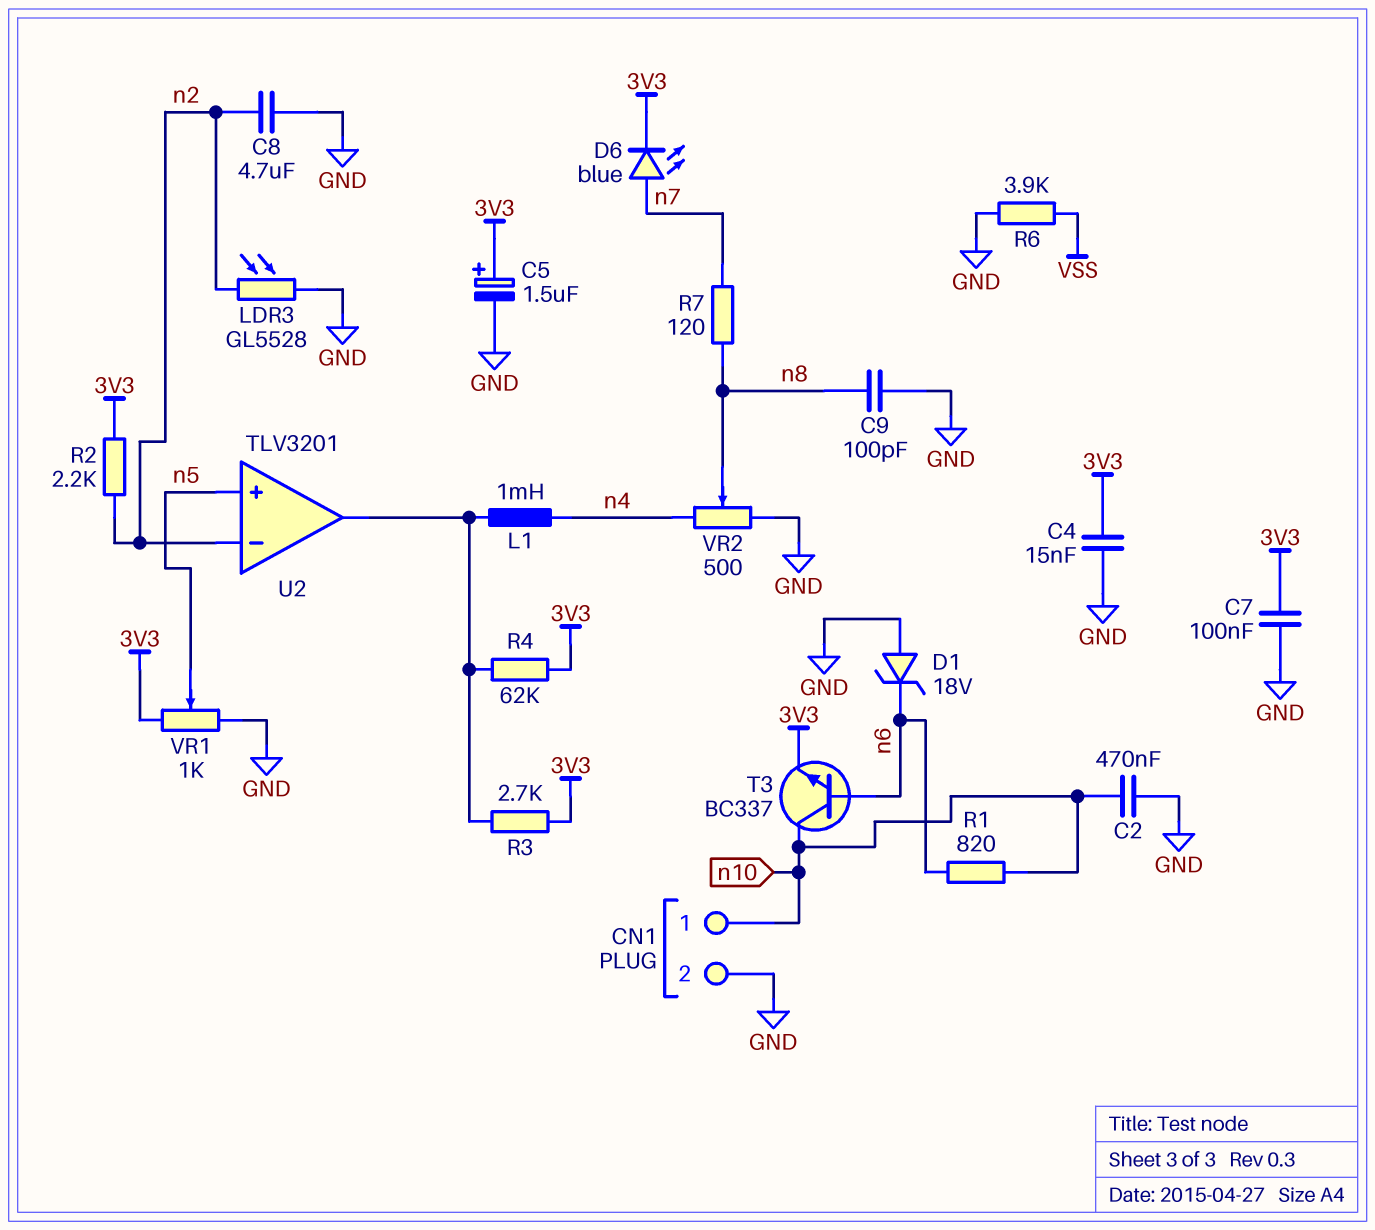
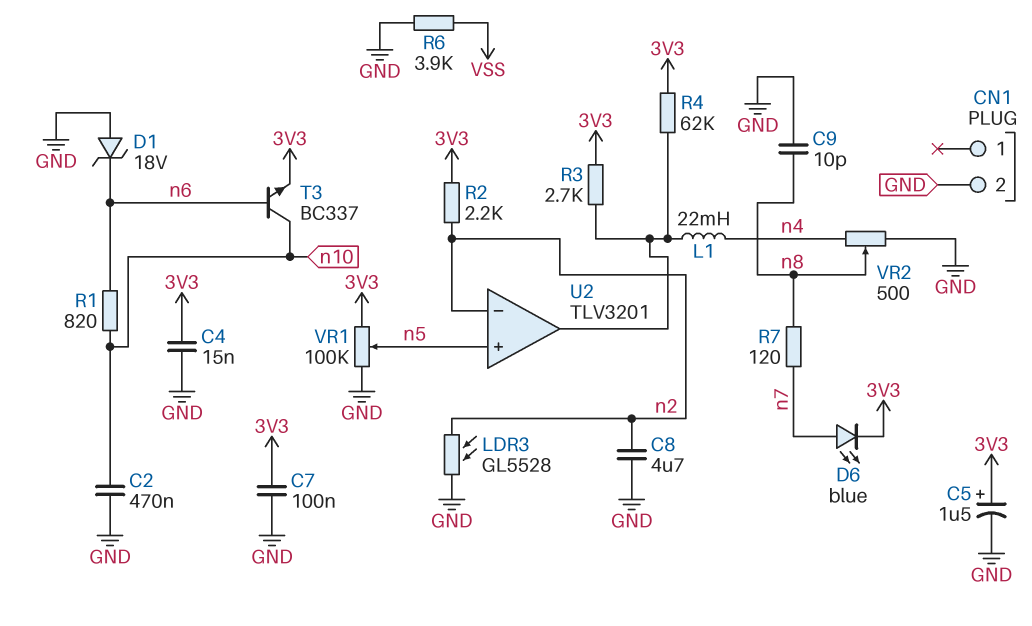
C9: 100pF (GND, n8) -> 10pF (GND, n8)
CN1 pin 1: n10 -> none
L1: 1mH (U2/out, n4) -> 22mH (U2/out, n4)
VR1: 1k (3V3, GND, wiper n5) -> 100k (3V3, GND, wiper n5)

